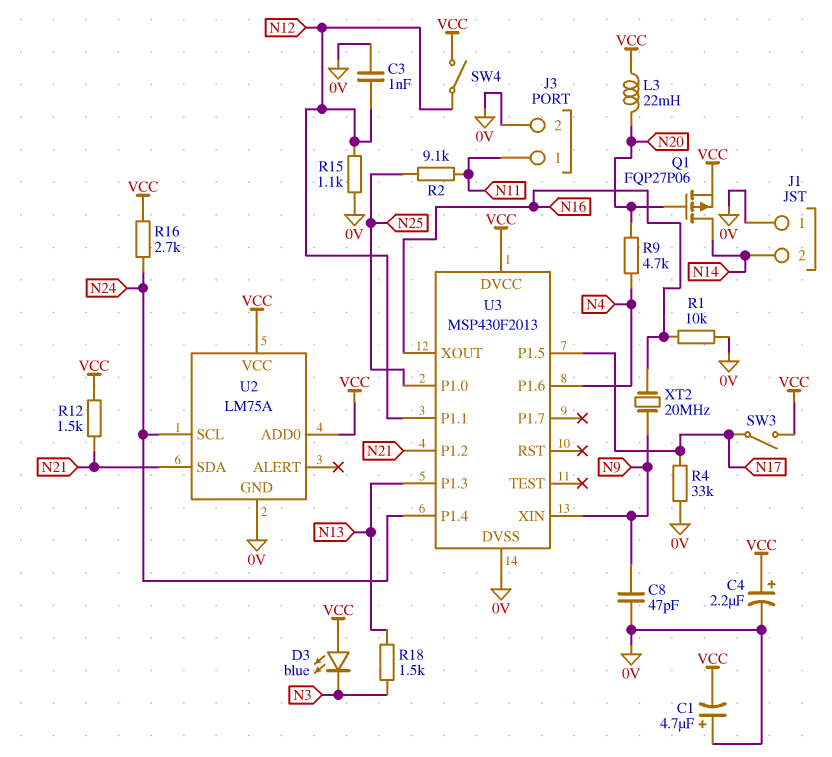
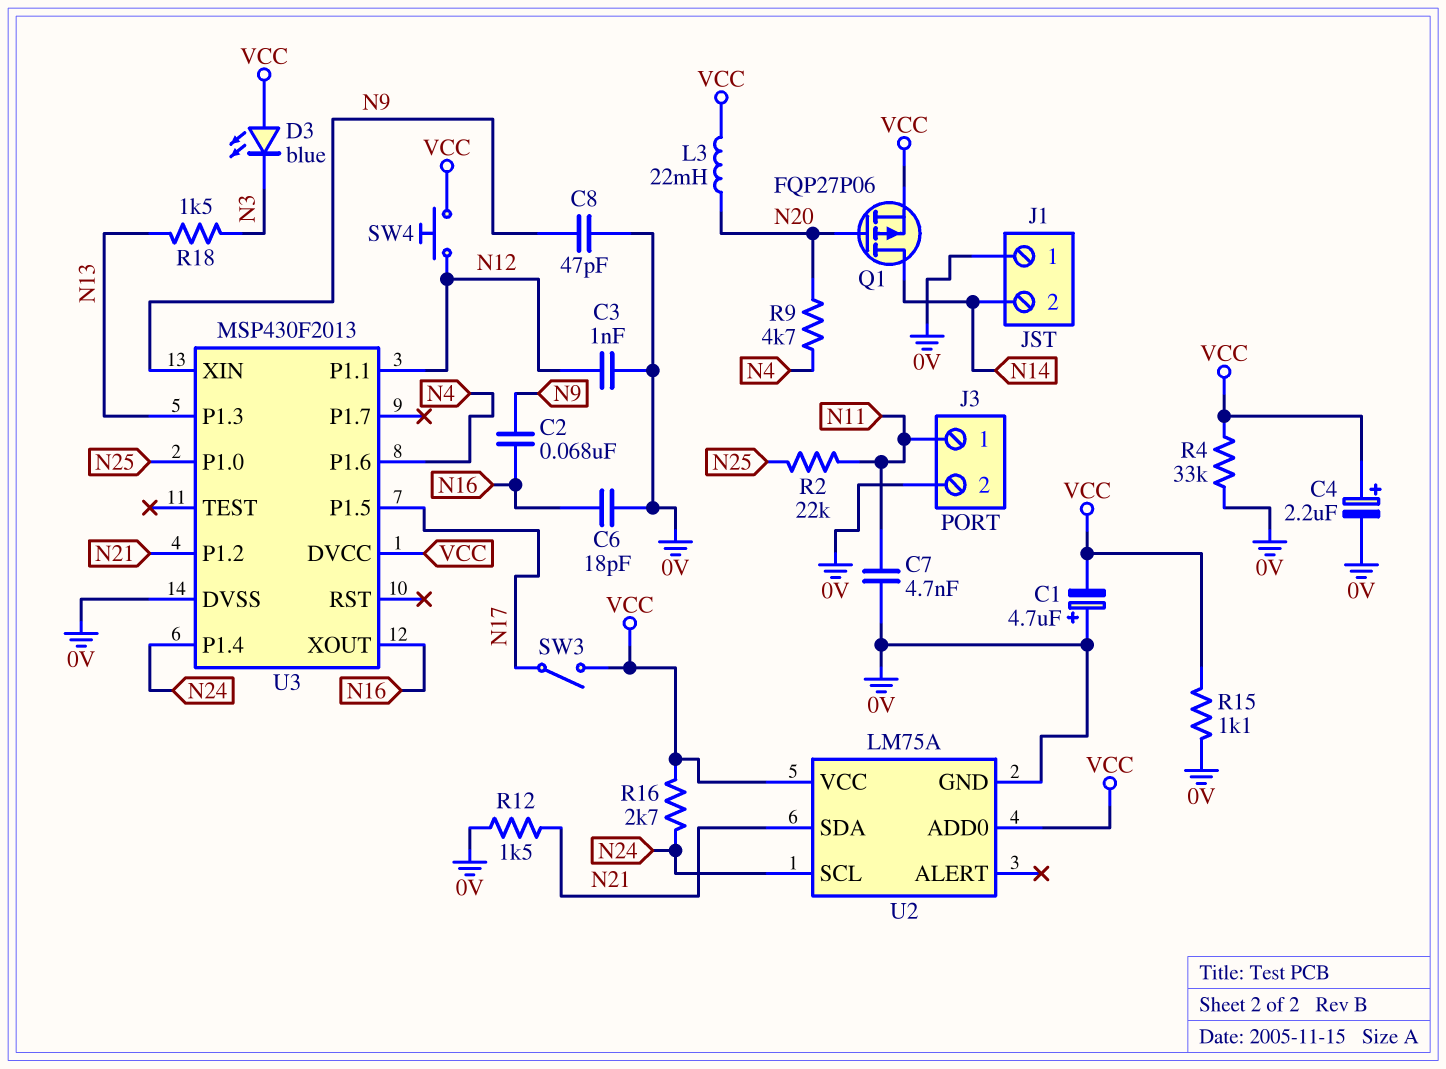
C2: none -> 68nF (N9, N16)
C6: none -> 18pF (0V, N16)
C7: none -> 4.7nF (0V, N11)
R1: 10k (0V, N16) -> none
R2: 9.1k (N11, N25) -> 22k (N11, N25)
R4: 33k (0V, N17) -> 33k (0V, VCC)
R12: 1.5k (N21, VCC) -> 1.5k (0V, N21)
R15: 1.1k (0V, N12) -> 1.1k (0V, VCC)
SW4: switch (N12, VCC) -> button (N12, VCC)
XT2: 20MHz (N9, N16) -> none

